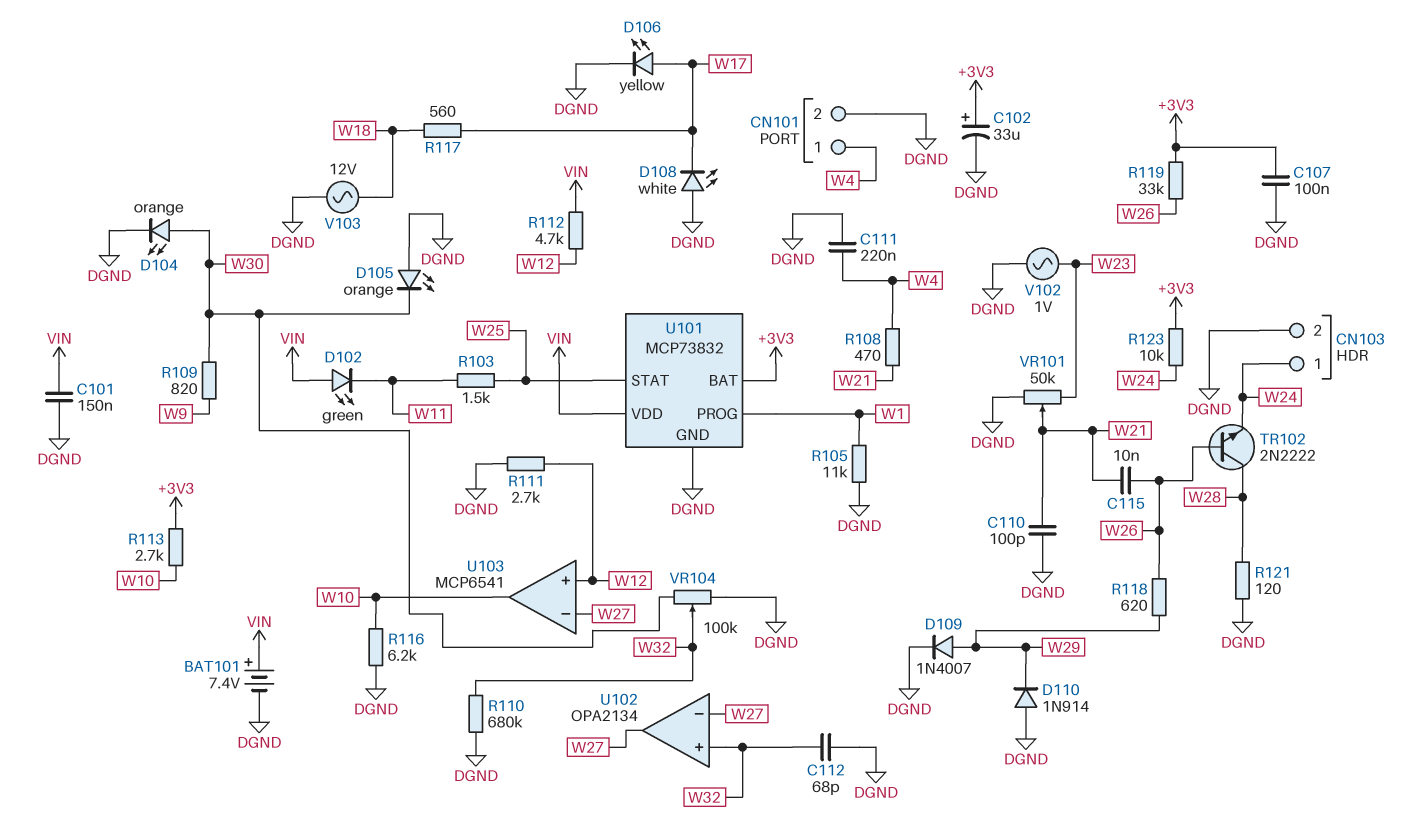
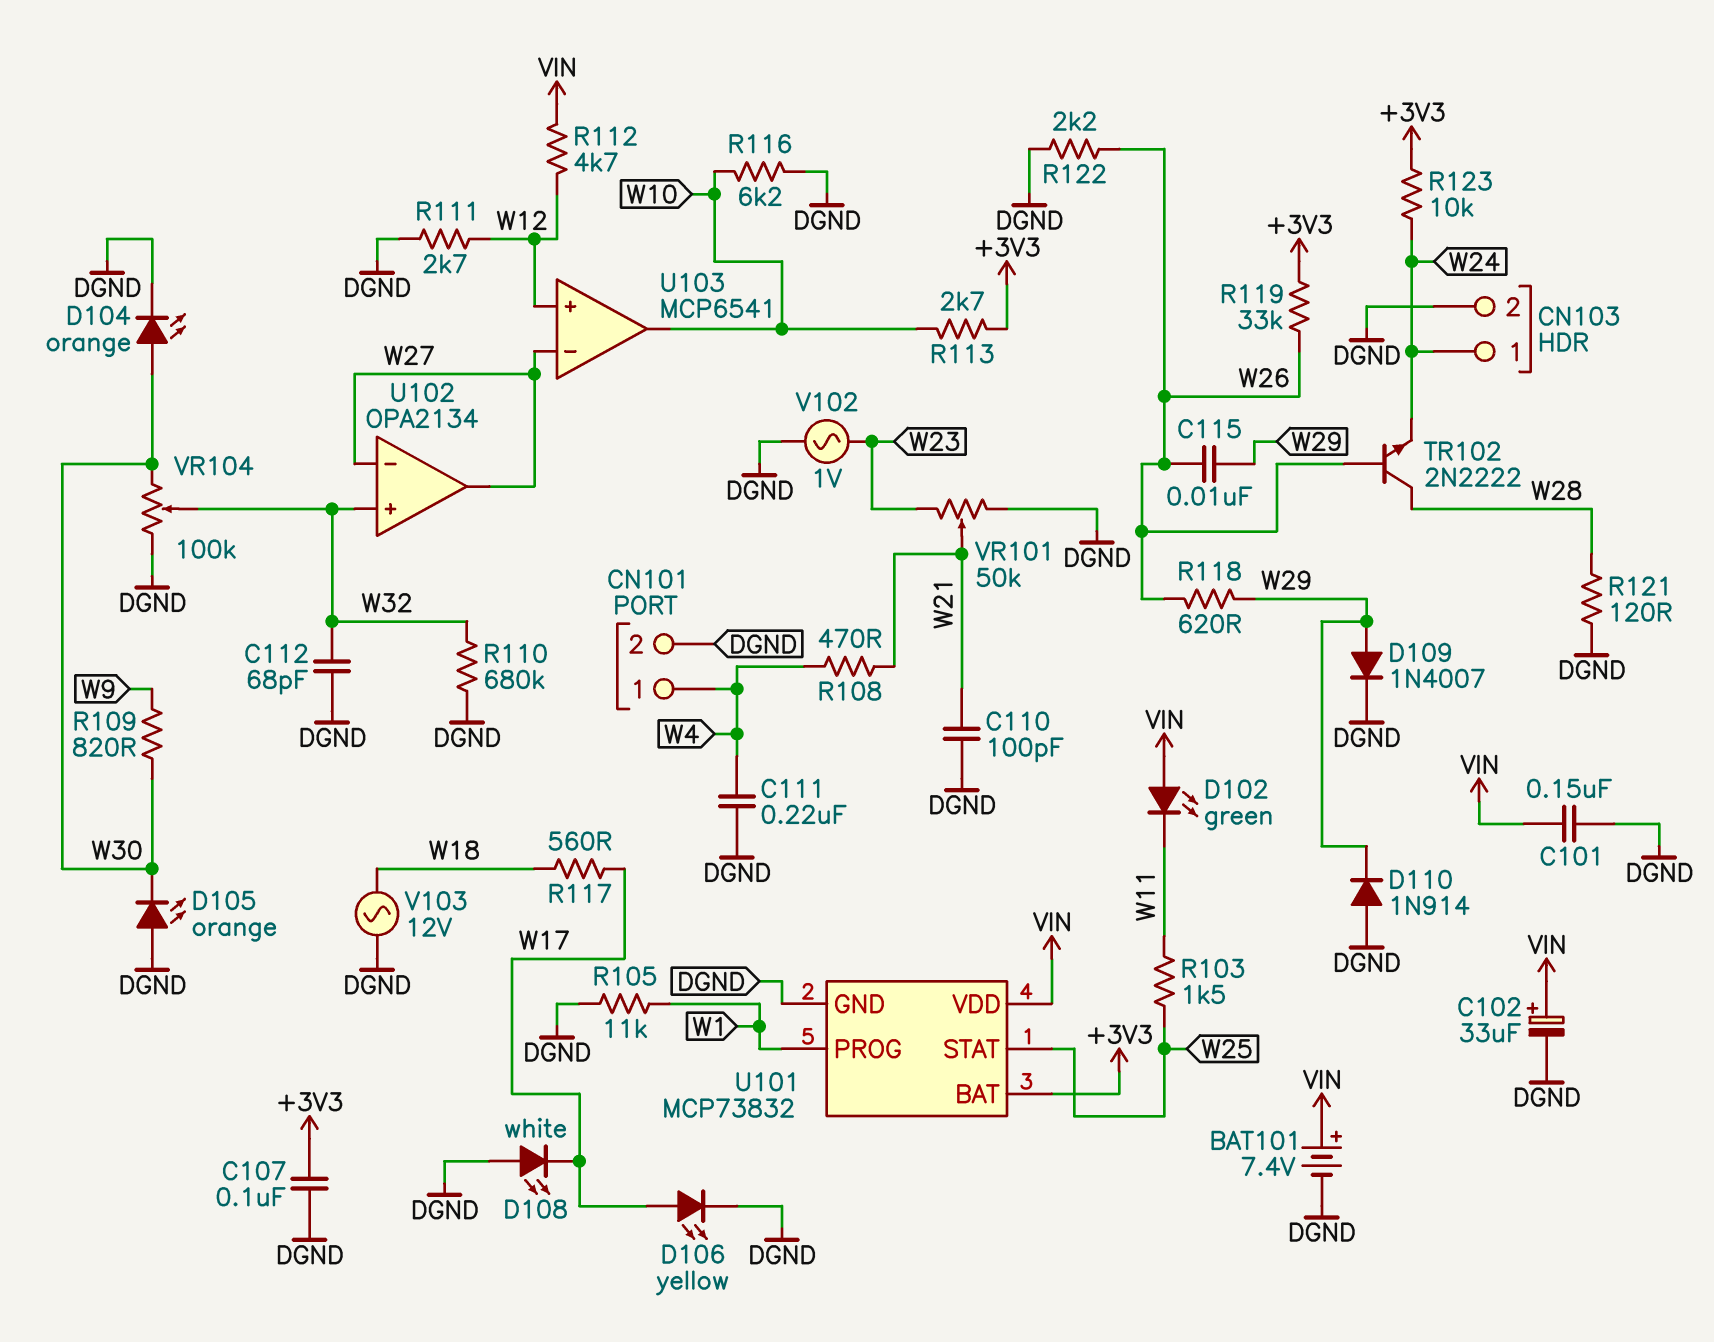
C102: 33uF (plus +3V3, minus DGND) -> 33uF (plus VIN, minus DGND)
C115: 10nF (W21, W26) -> 10nF (W26, W29)
R122: none -> 2.2k (DGND, W26)

